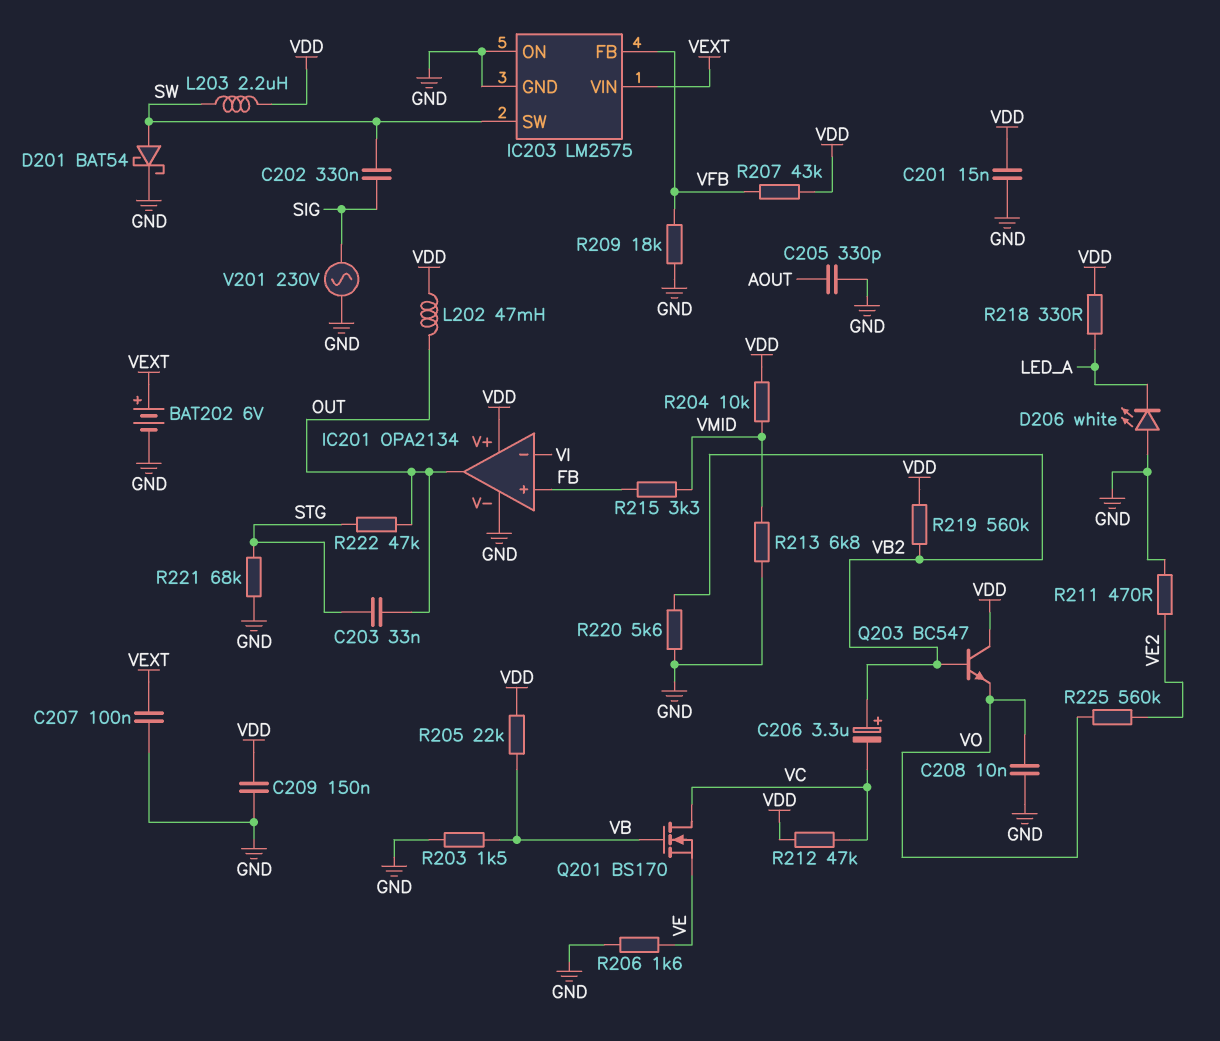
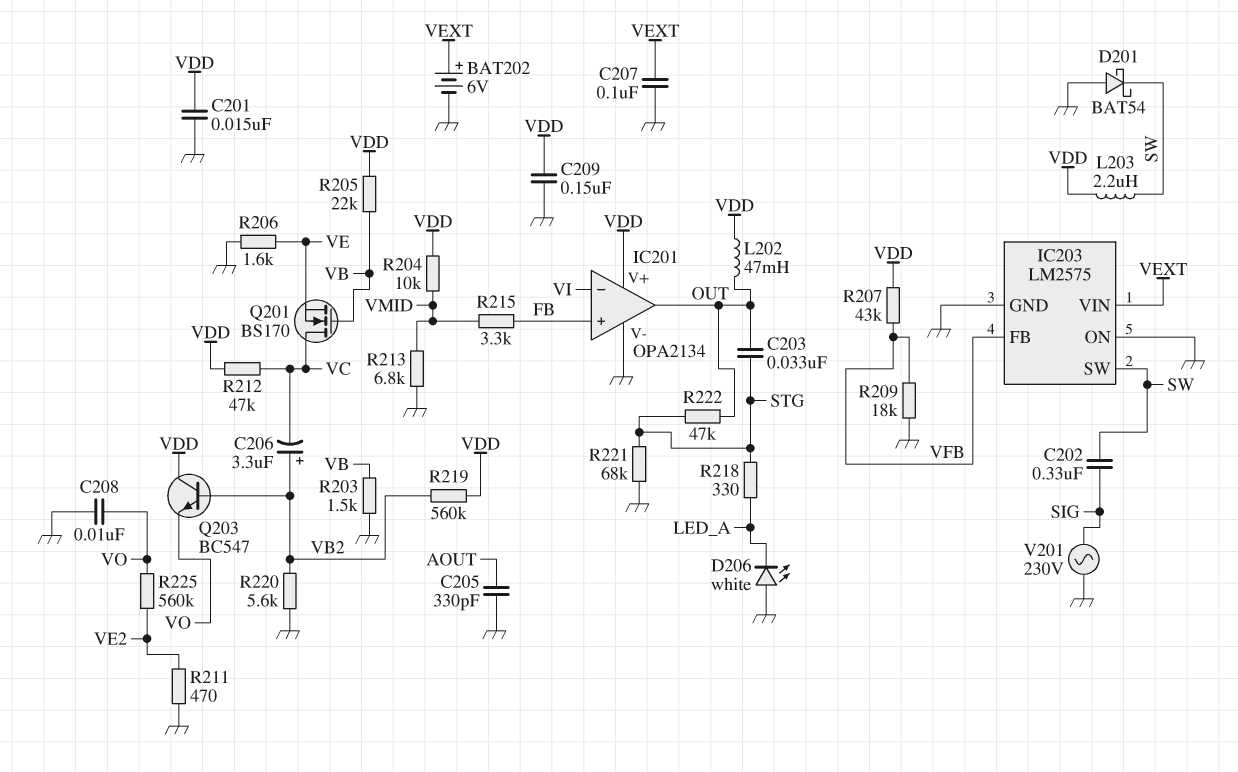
D201: schottky BAT54 (A SW, K GND) -> schottky BAT54 (A GND, K SW)
R218: 330 (LED_A, VDD) -> 330 (LED_A, STG)

